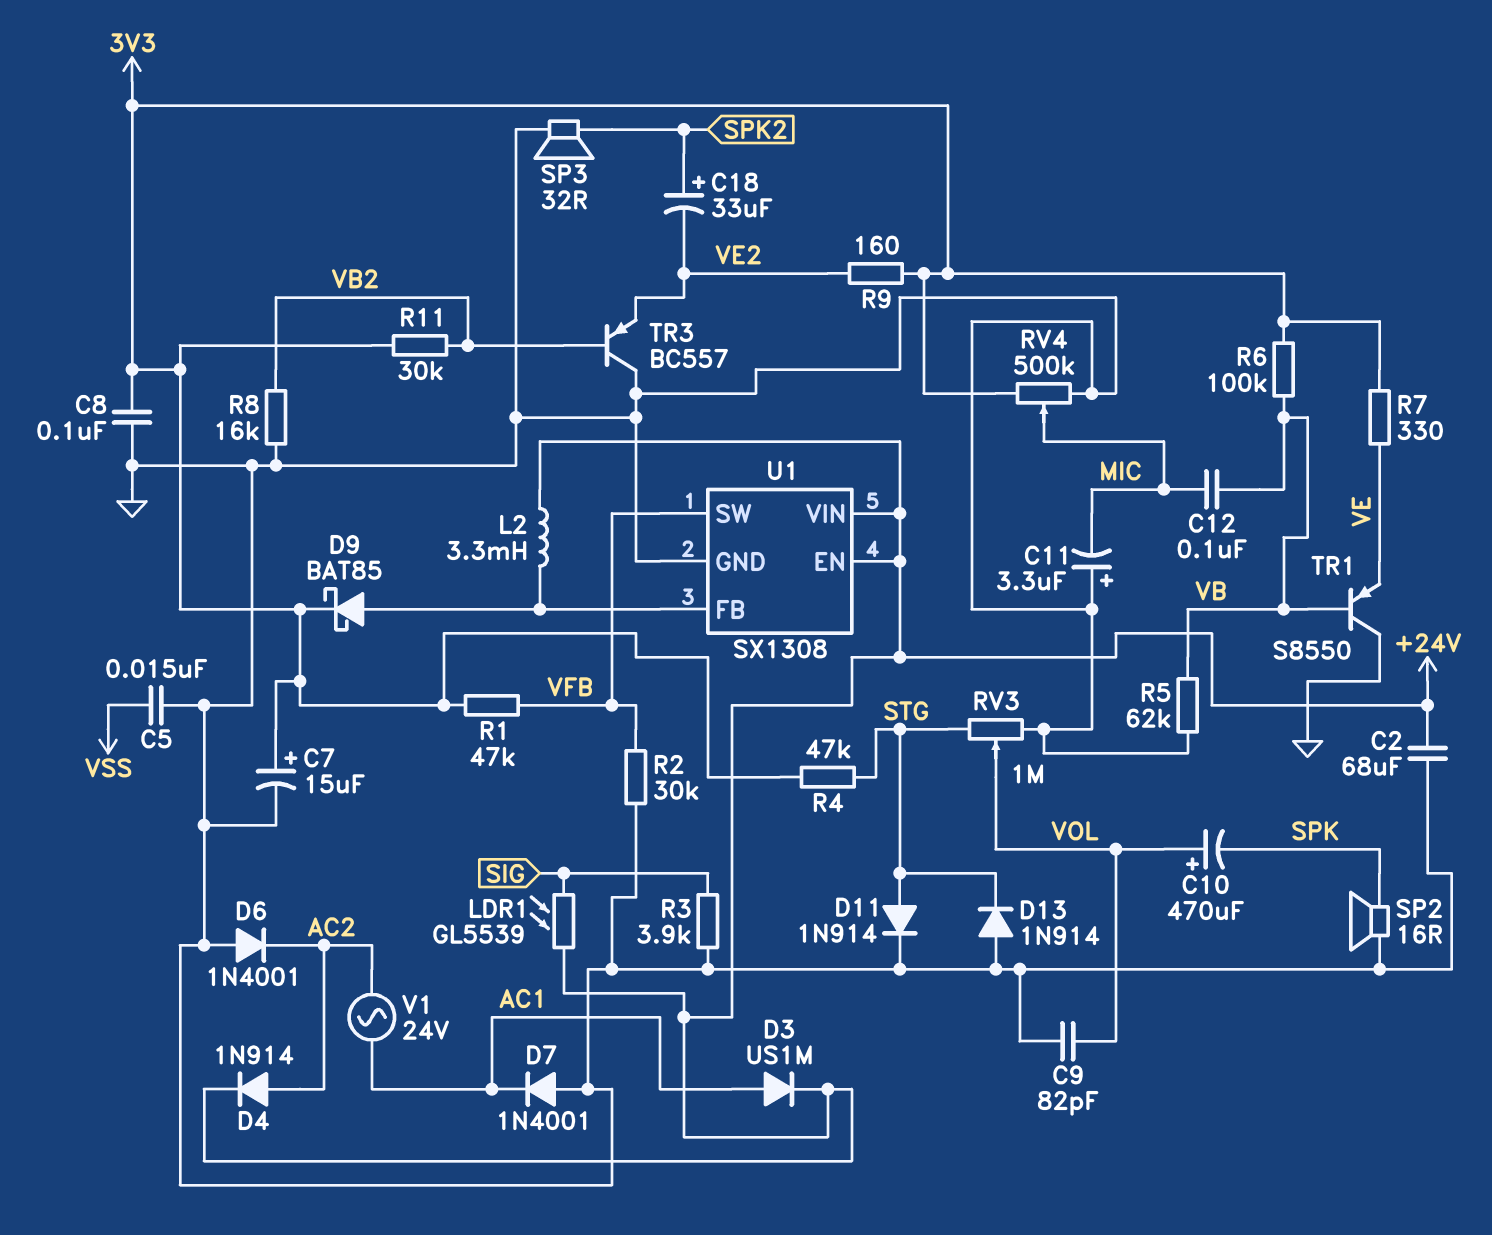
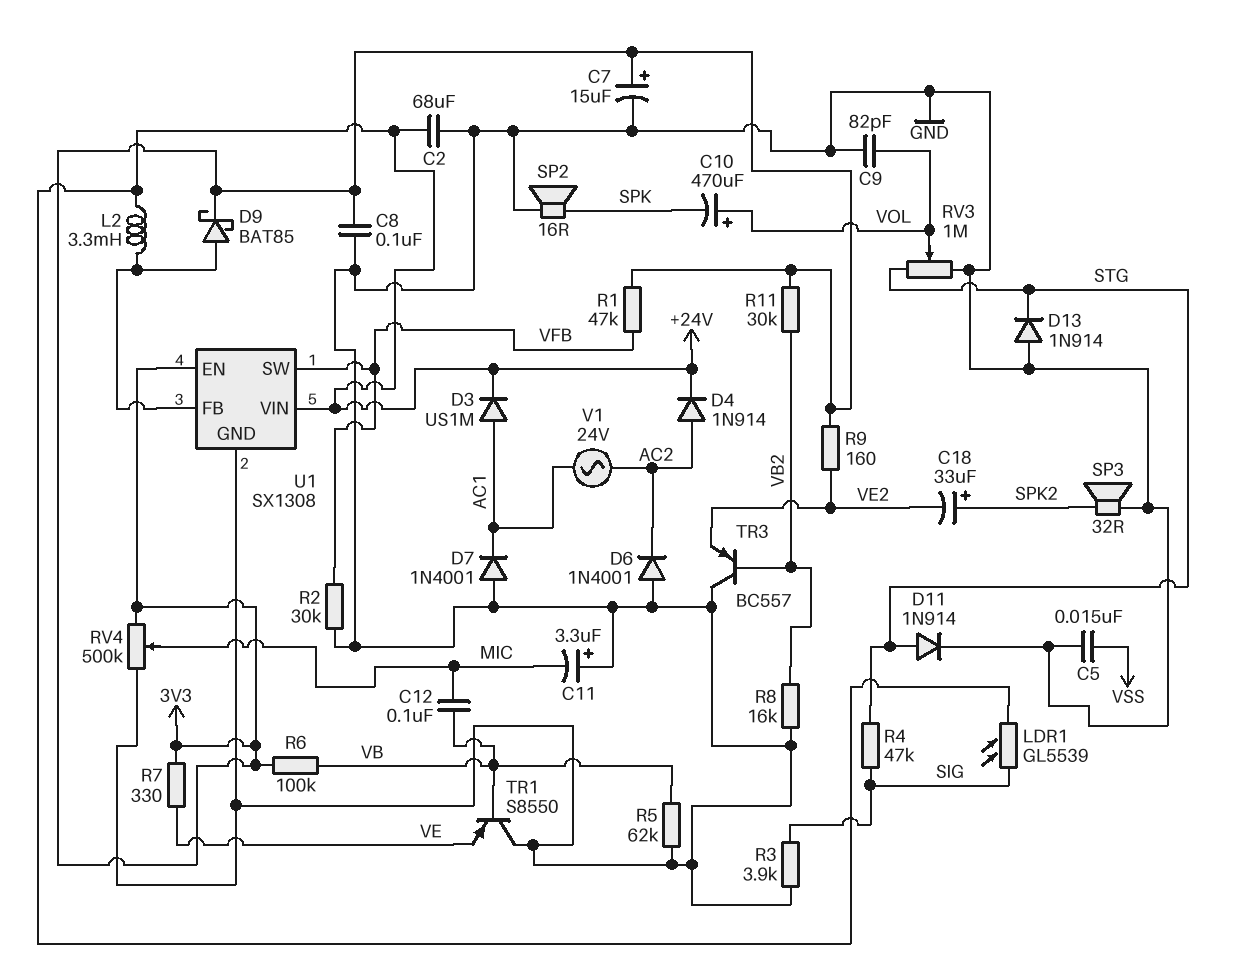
R4: 47k (3V3, STG) -> 47k (SIG, STG)
U1 pin EN: +24V -> 3V3

